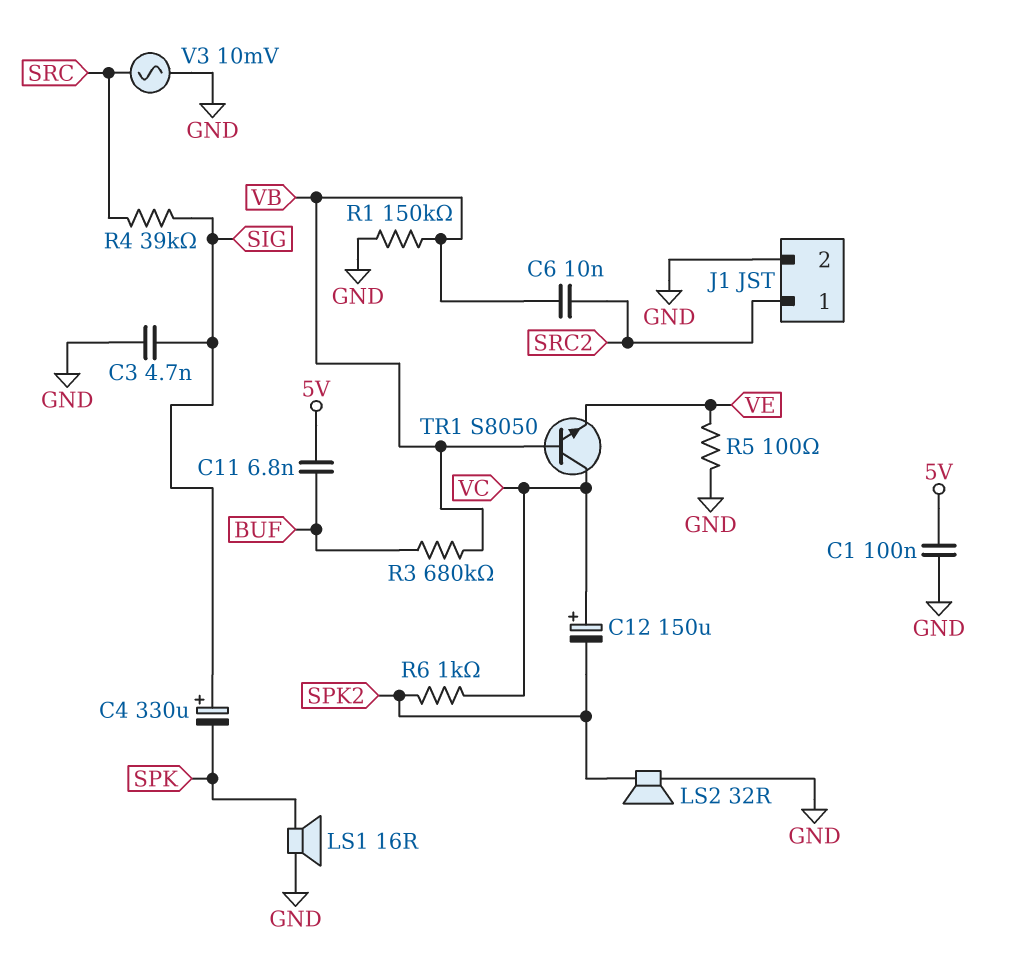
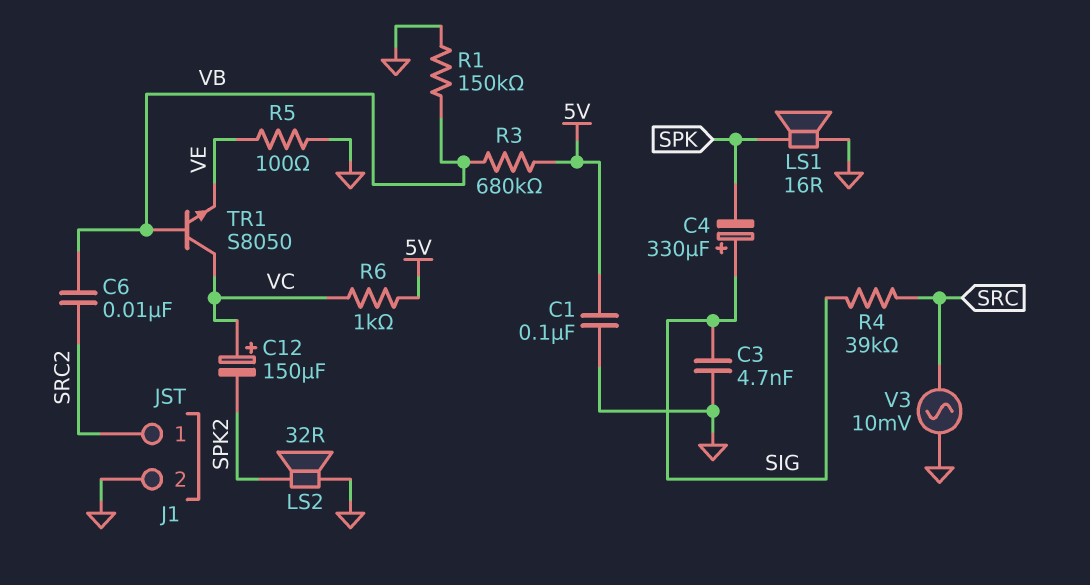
C11: 6.8nF (5V, BUF) -> none
R3: 680k (BUF, VB) -> 680k (5V, VB)
R6: 1k (SPK2, VC) -> 1k (5V, VC)

